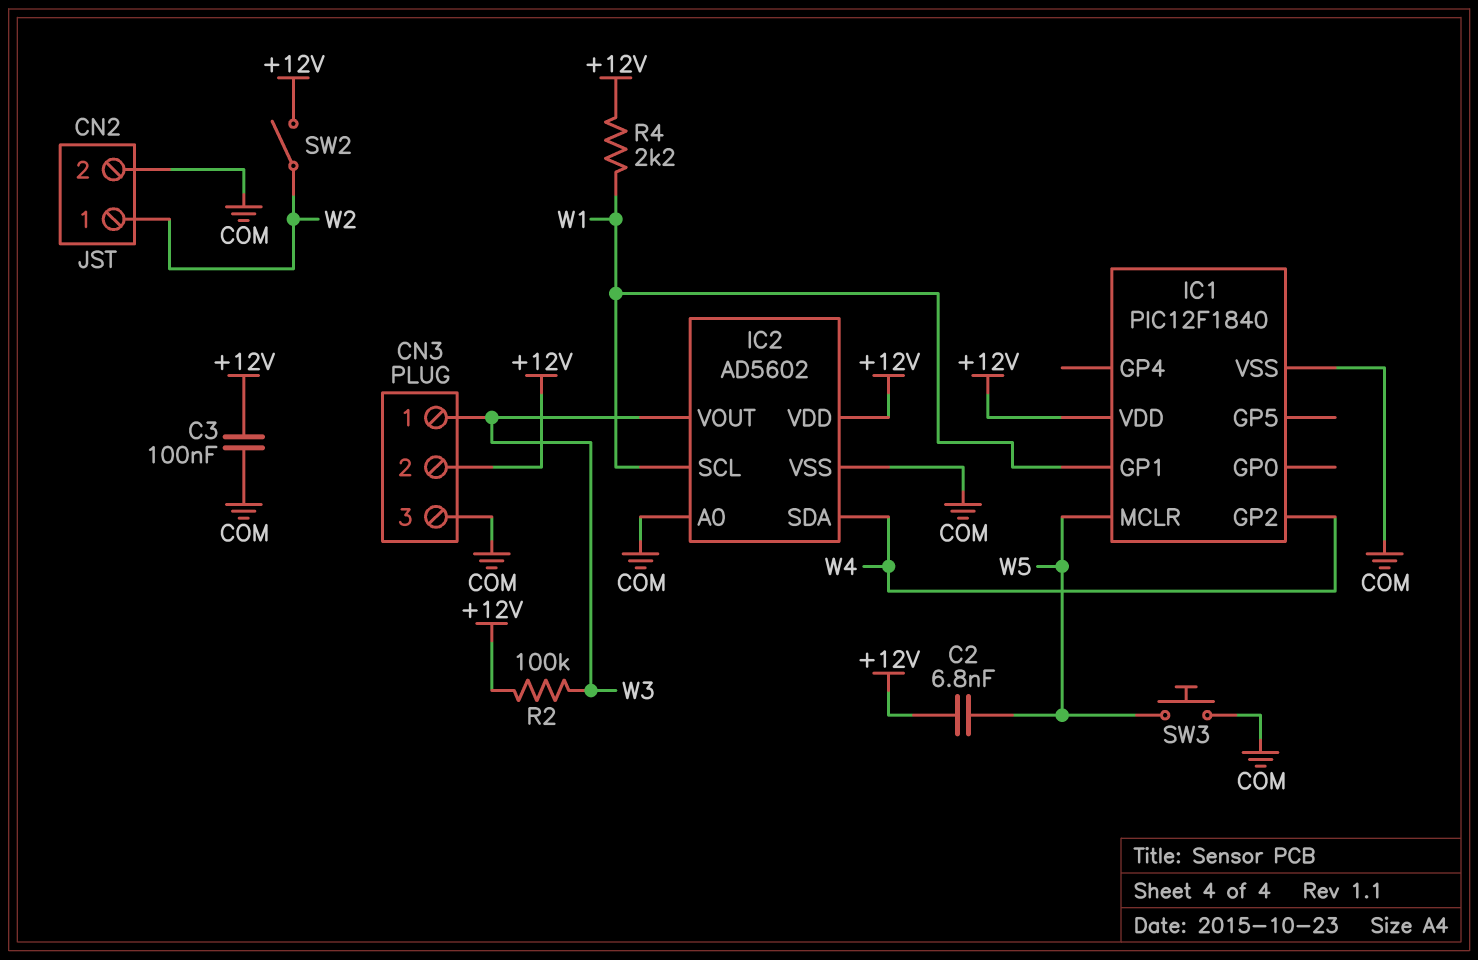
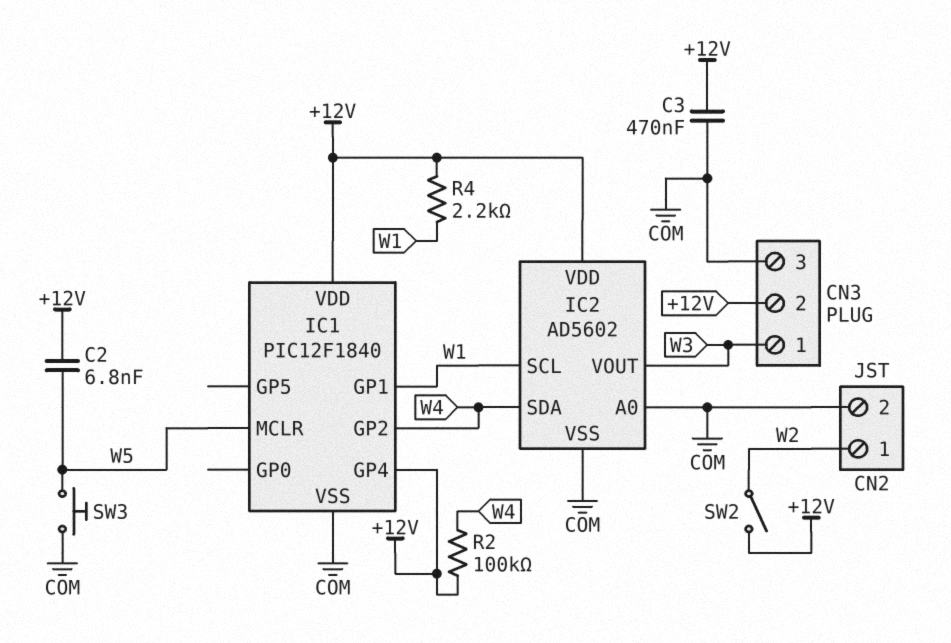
C3: 100nF (+12V, COM) -> 470nF (+12V, COM)
IC1 pin GP4: none -> +12V
R2: 100k (+12V, W3) -> 100k (+12V, W4)

